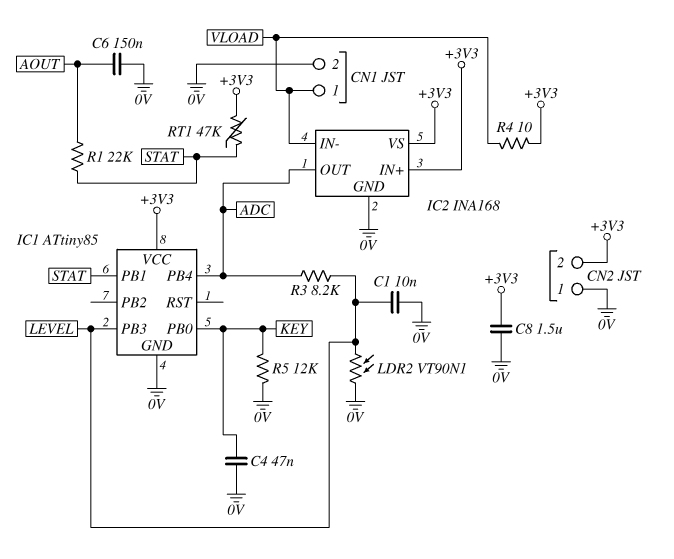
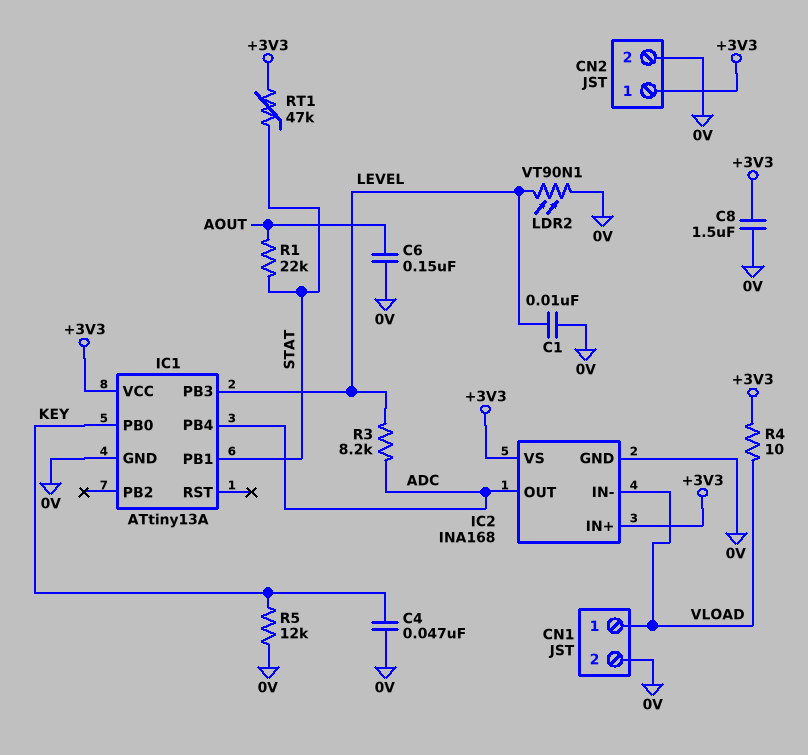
CN2 pin 1: 0V -> +3V3
CN2 pin 2: +3V3 -> 0V
IC1: ATtiny85 -> ATtiny13A

